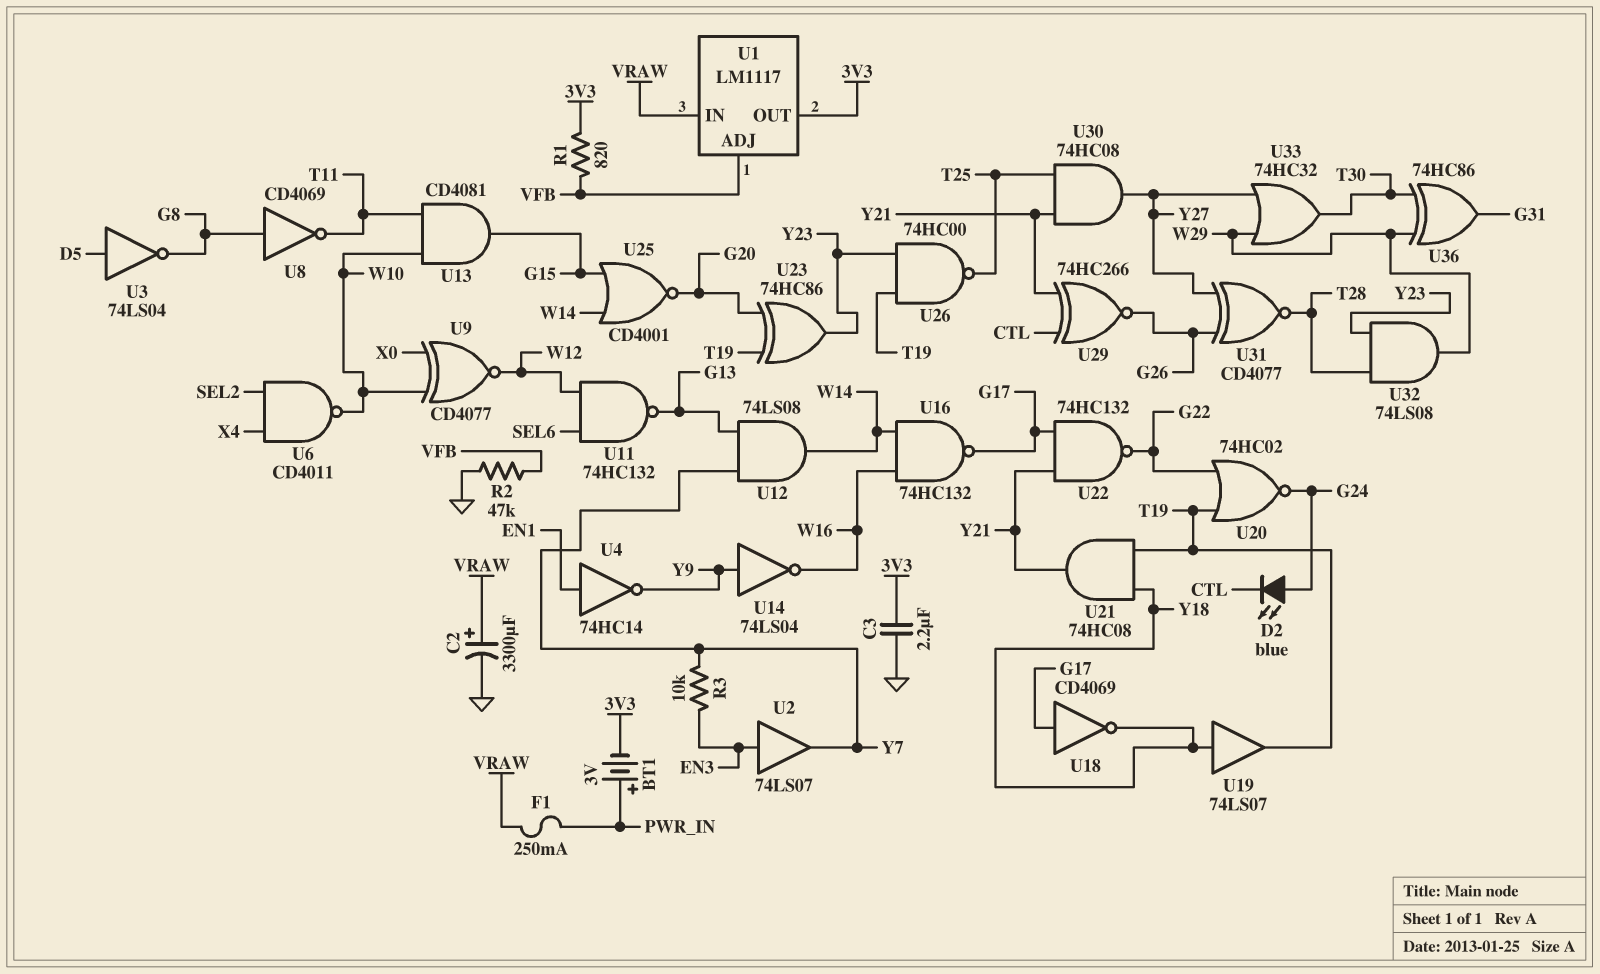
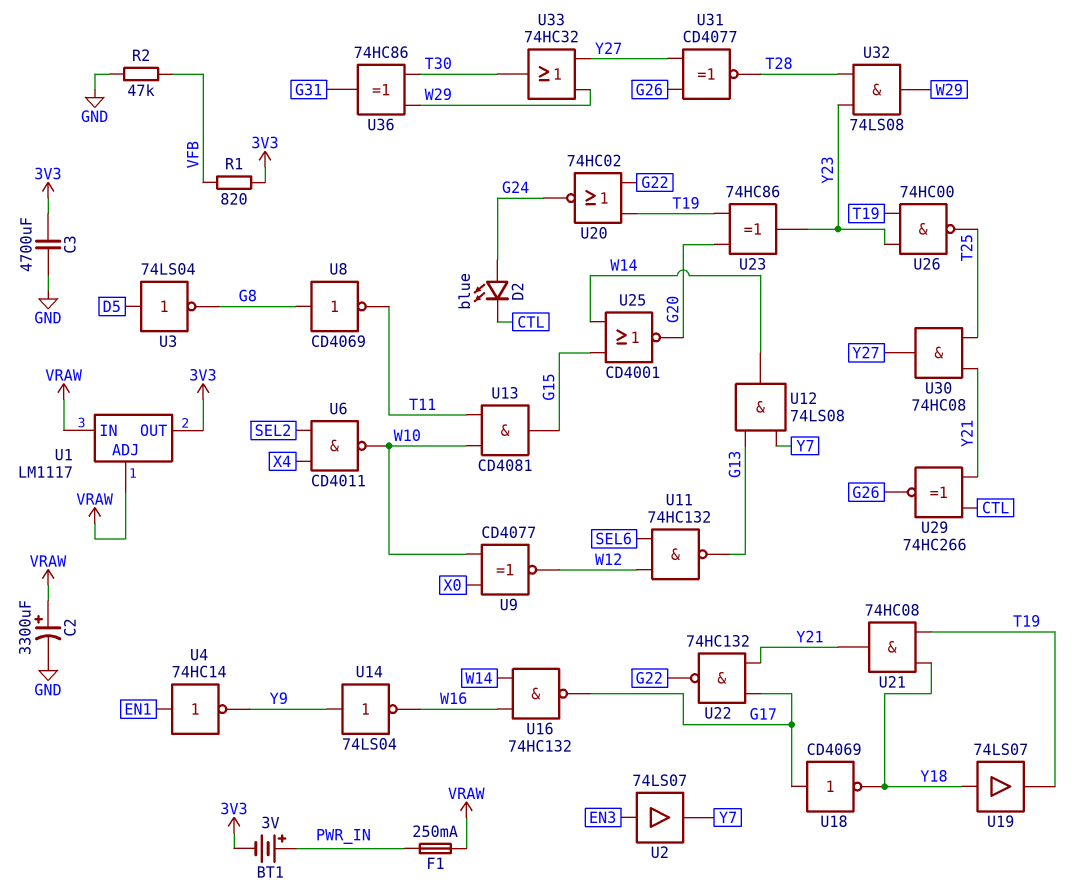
C3: 2.2uF (3V3, GND) -> 4700uF (3V3, GND)
R3: 10k (EN3, Y7) -> none
U1 pin ADJ: VFB -> VRAW

